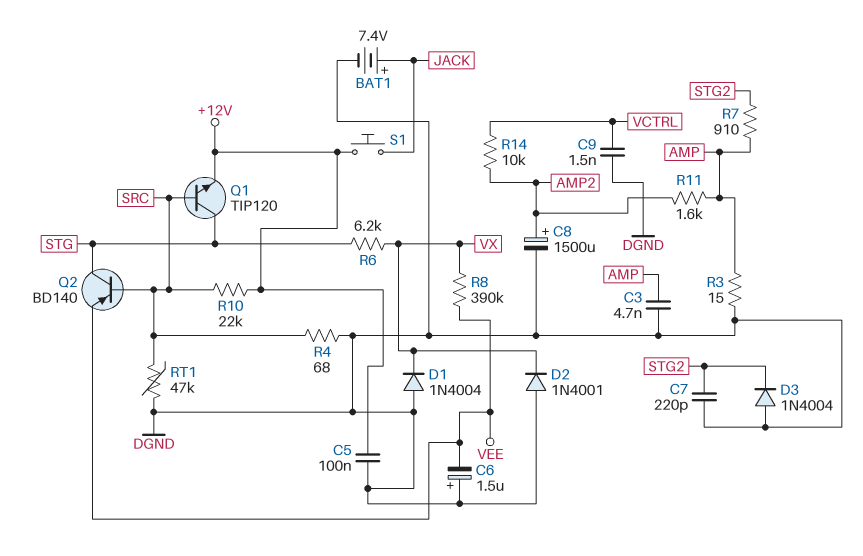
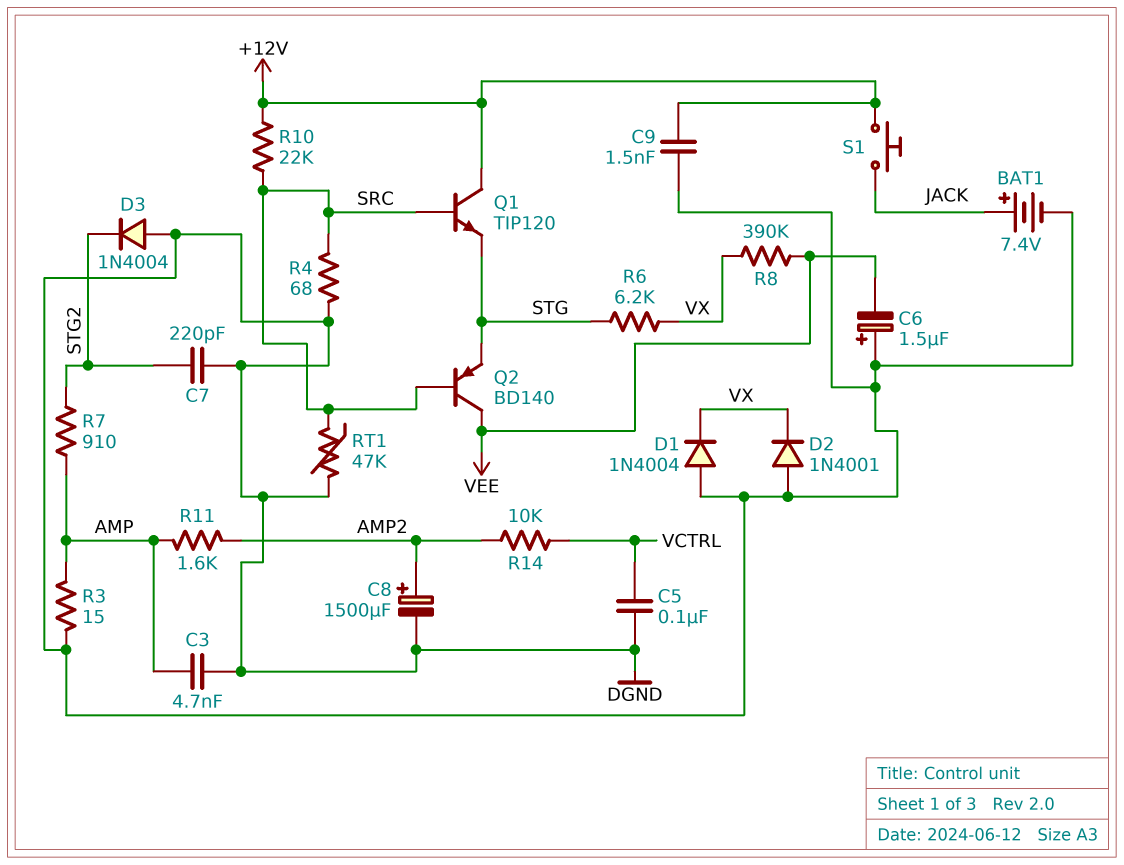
C5: 100nF (+12V, DGND) -> 100nF (DGND, VCTRL)
C9: 1.5nF (DGND, VCTRL) -> 1.5nF (+12V, DGND)
Q1: NPN TIP120 (B SRC, C STG, E +12V) -> NPN TIP120 (B SRC, C +12V, E STG)
Q2: PNP BD140 (B SRC, C STG, E VEE) -> PNP BD140 (B SRC, C VEE, E STG)

